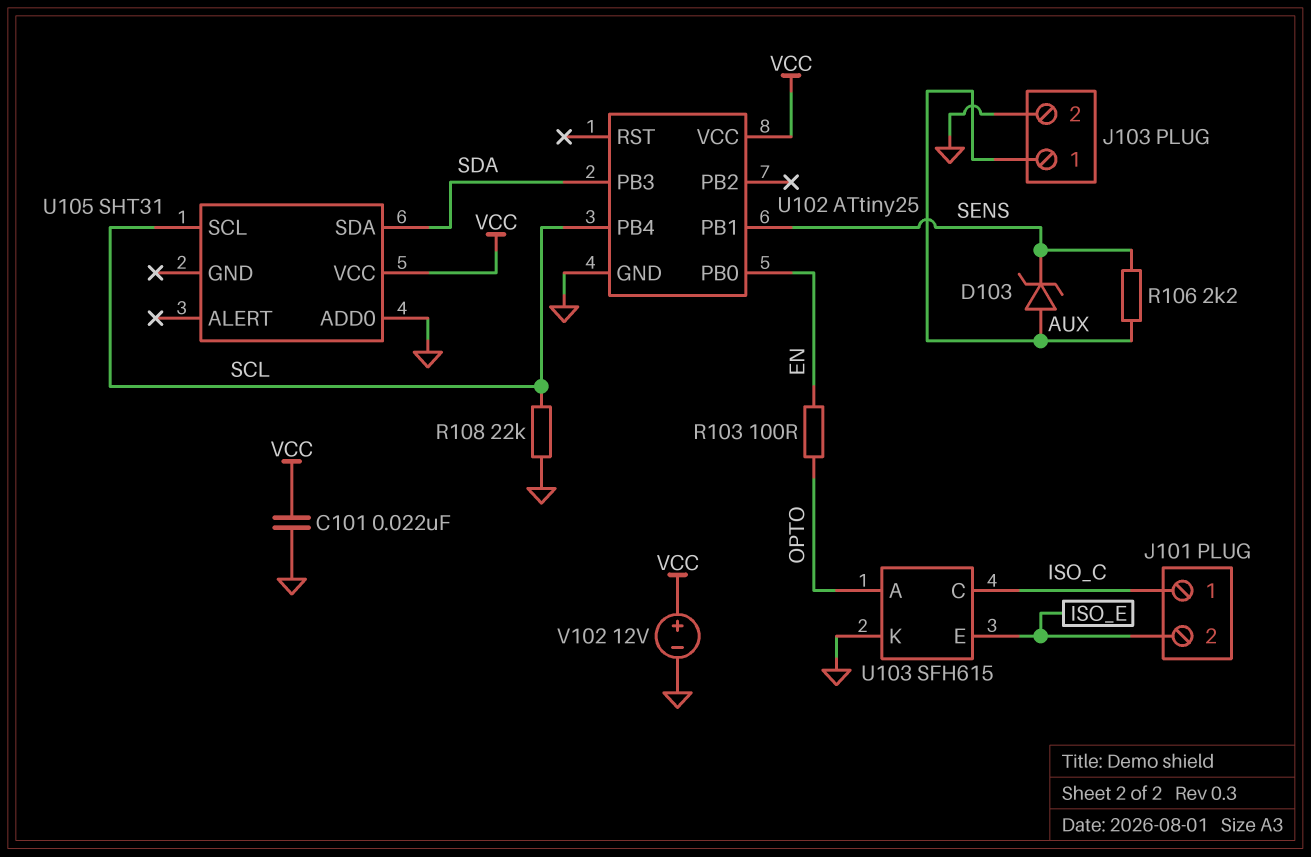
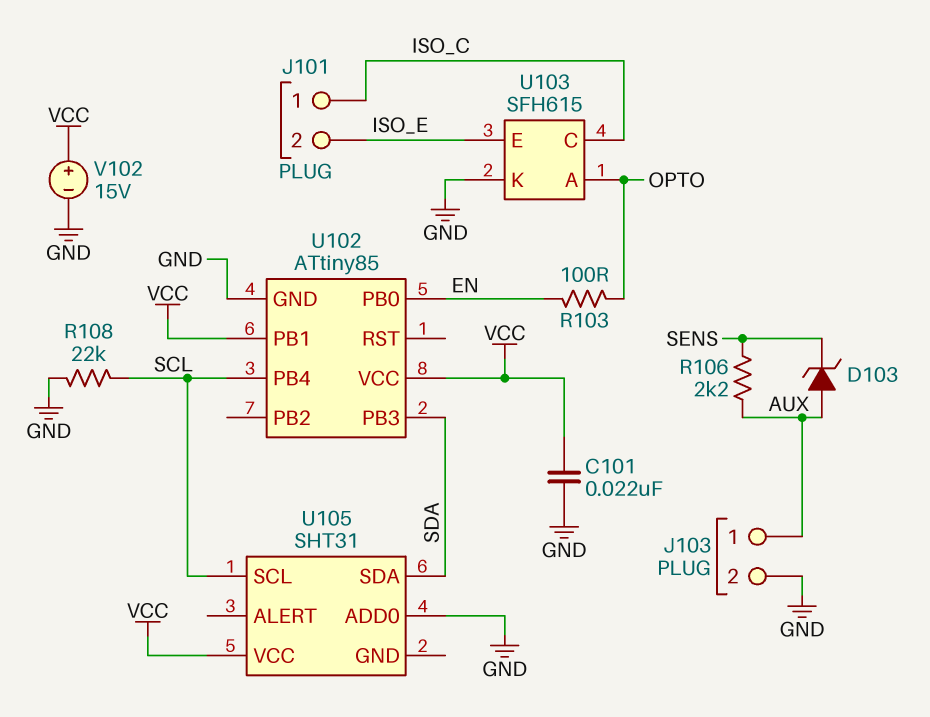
U102: ATtiny25 -> ATtiny85
U102 pin PB1: SENS -> VCC
V102: 12V (plus VCC, minus GND) -> 15V (plus VCC, minus GND)

